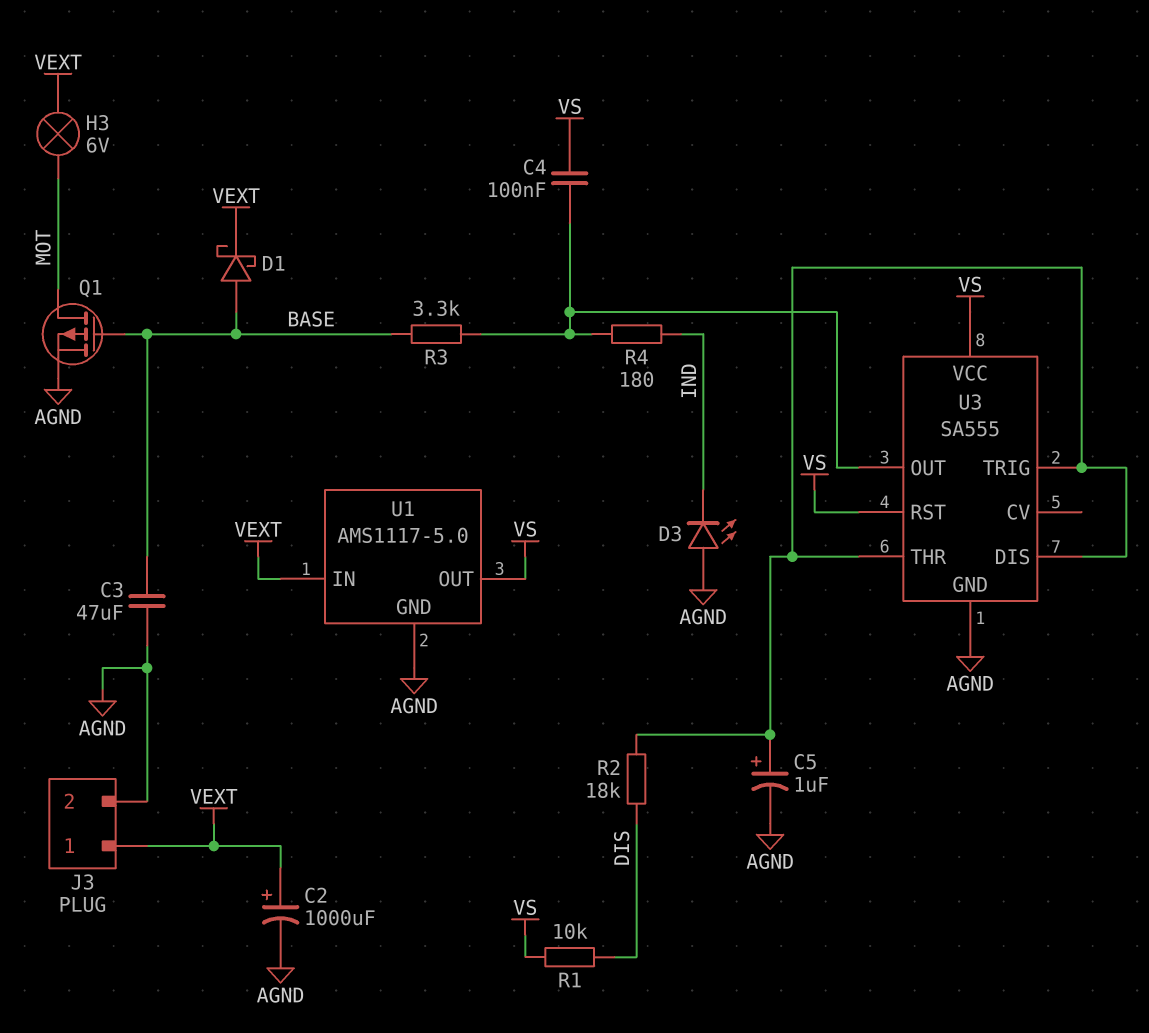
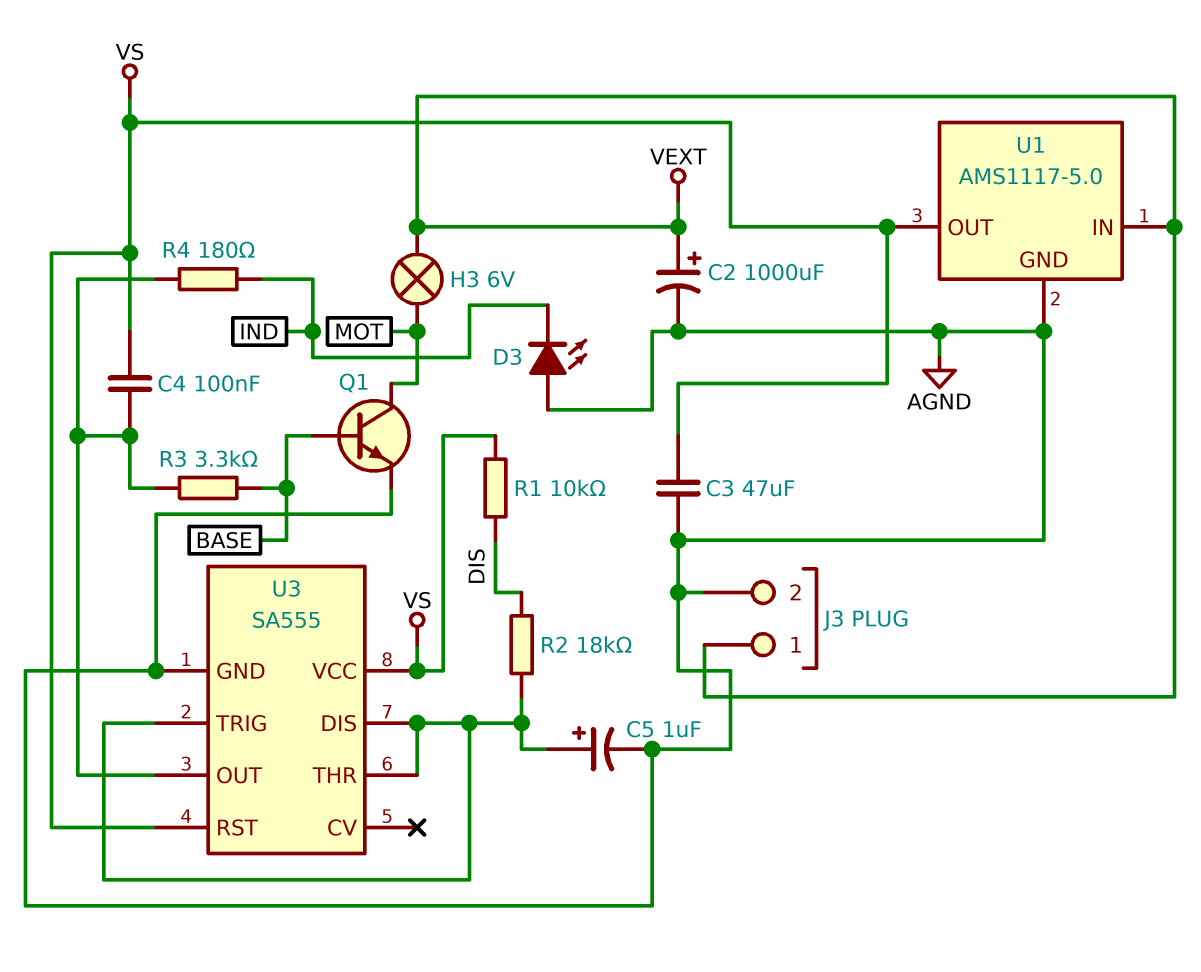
C3: 47uF (AGND, BASE) -> 47uF (AGND, VS)
D1: schottky (A BASE, K VEXT) -> none
Q1: PMOS (G BASE, D MOT, S AGND) -> NPN (B BASE, C MOT, E AGND)

